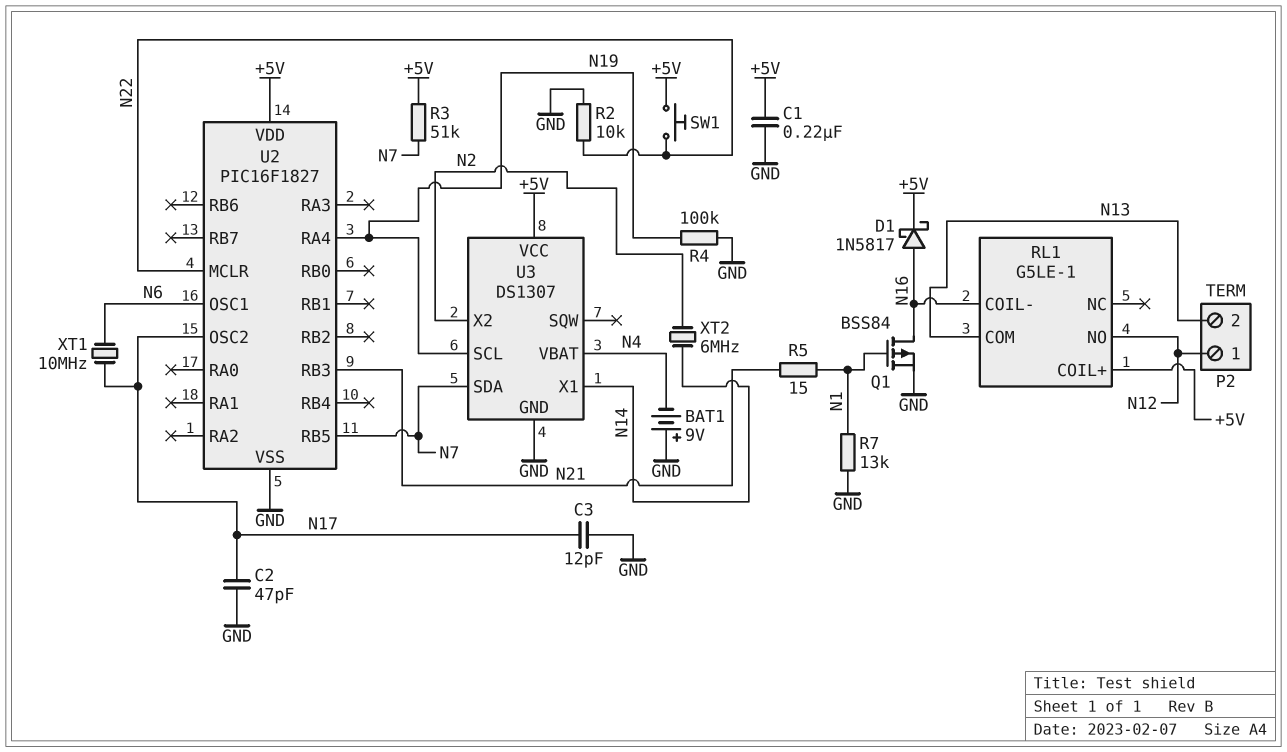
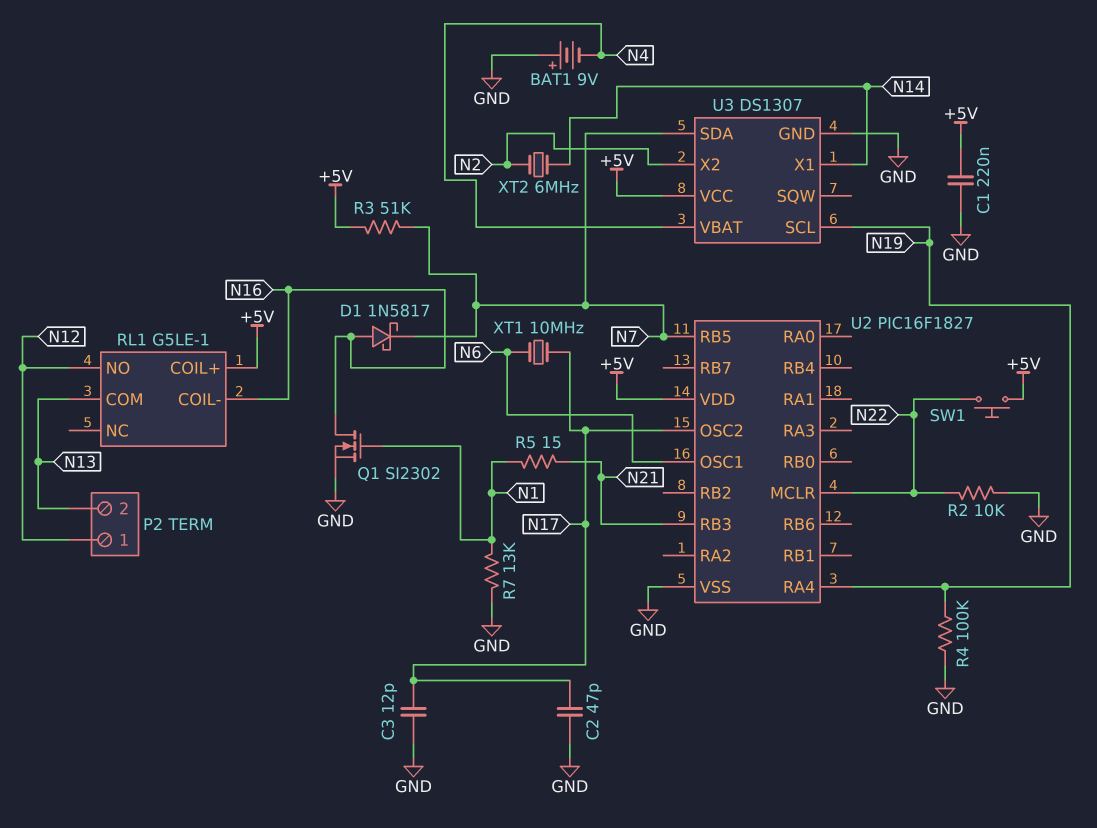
D1: schottky 1N5817 (A N16, K +5V) -> schottky 1N5817 (A N16, K N7)
Q1: PMOS BSS84 (G N1, D N16, S GND) -> NMOS SI2302 (G N1, D N16, S GND)

